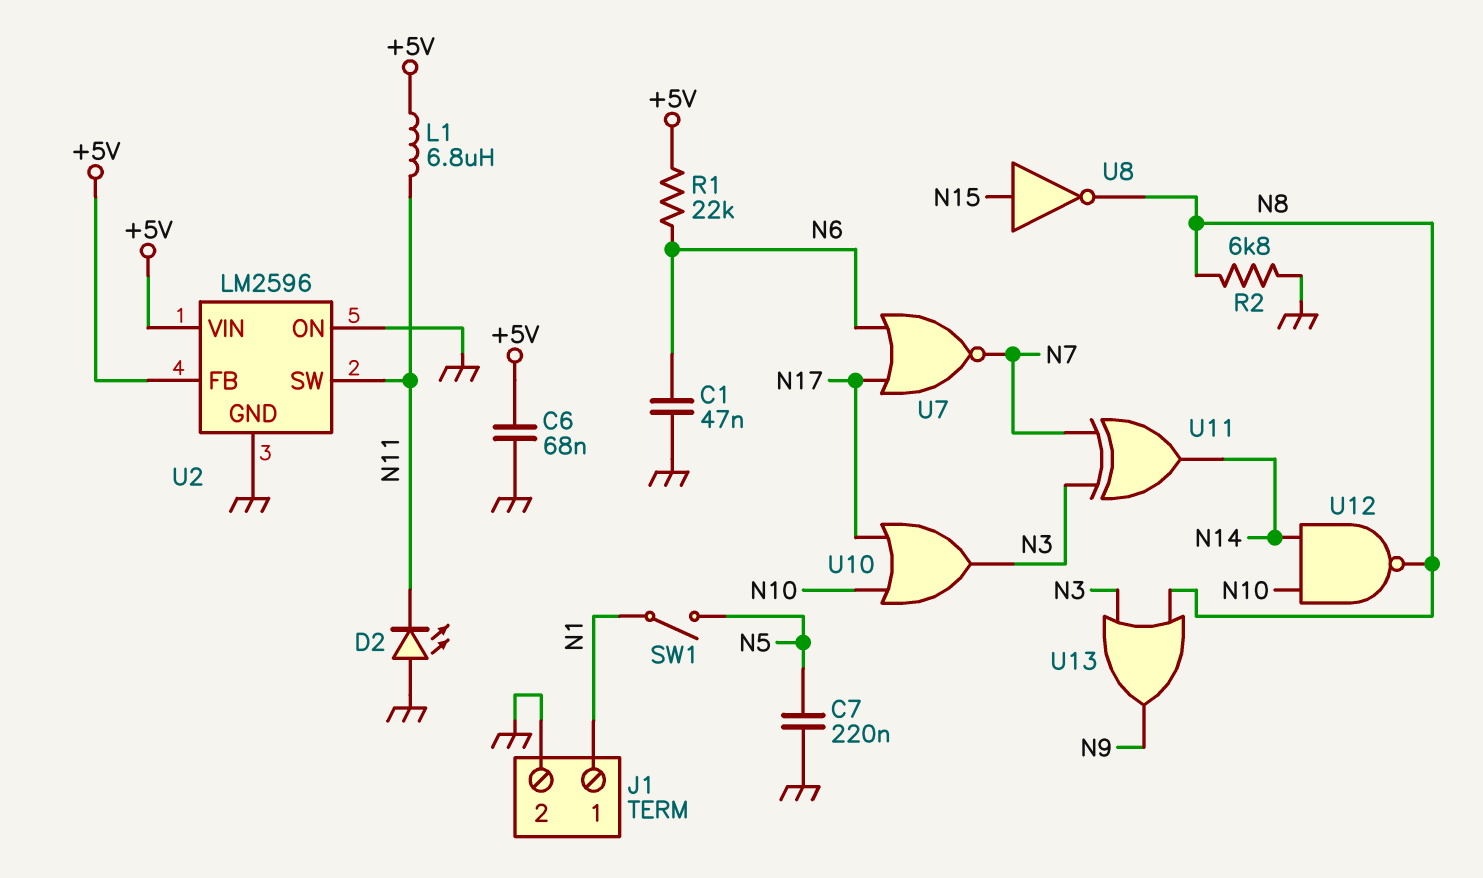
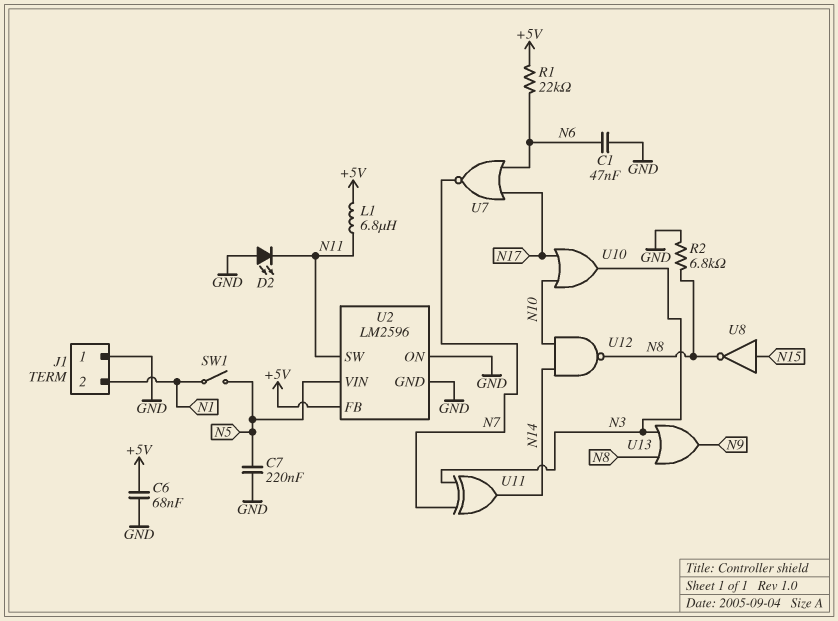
J1 pin 1: N1 -> GND
J1 pin 2: GND -> N1
U2 pin VIN: +5V -> N5

